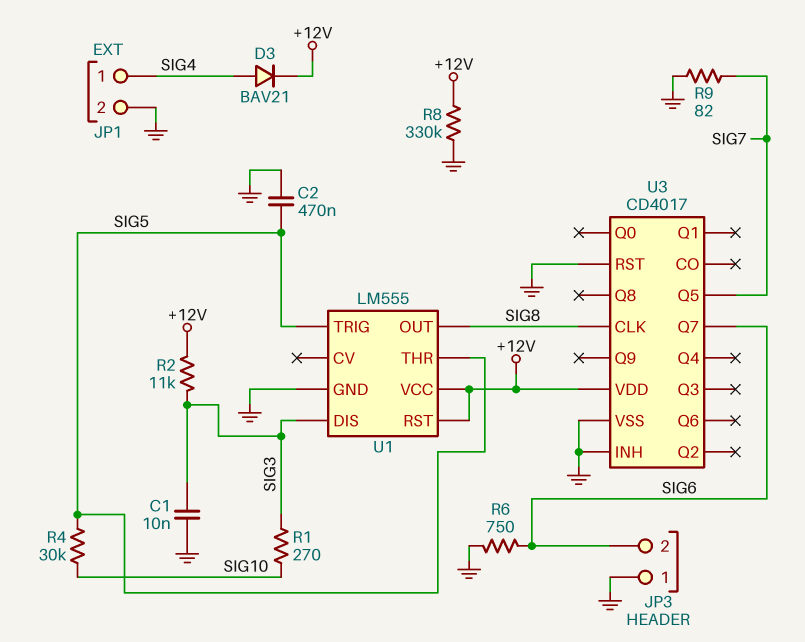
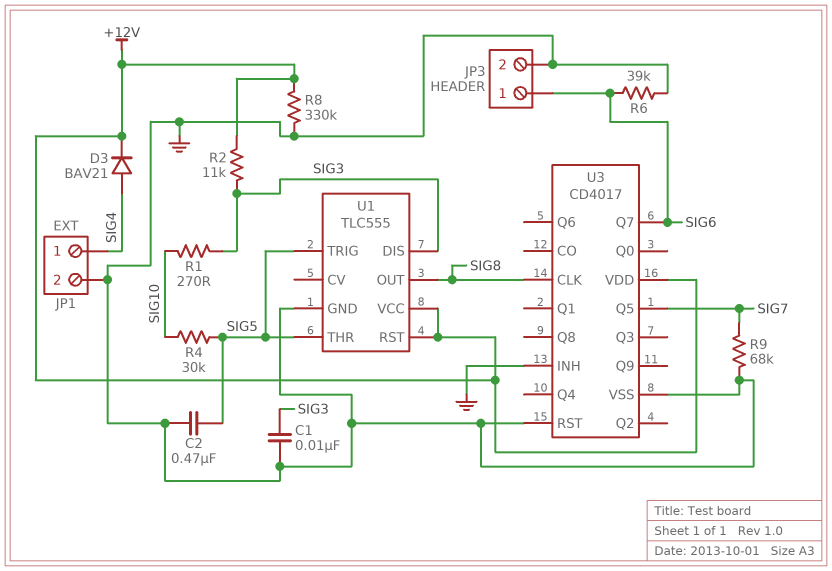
JP3 pin 1: GND -> SIG6
JP3 pin 2: SIG6 -> GND
R6: 750 (GND, SIG6) -> 39k (GND, SIG6)
R9: 82 (GND, SIG7) -> 68k (GND, SIG7)
U1: LM555 -> TLC555

